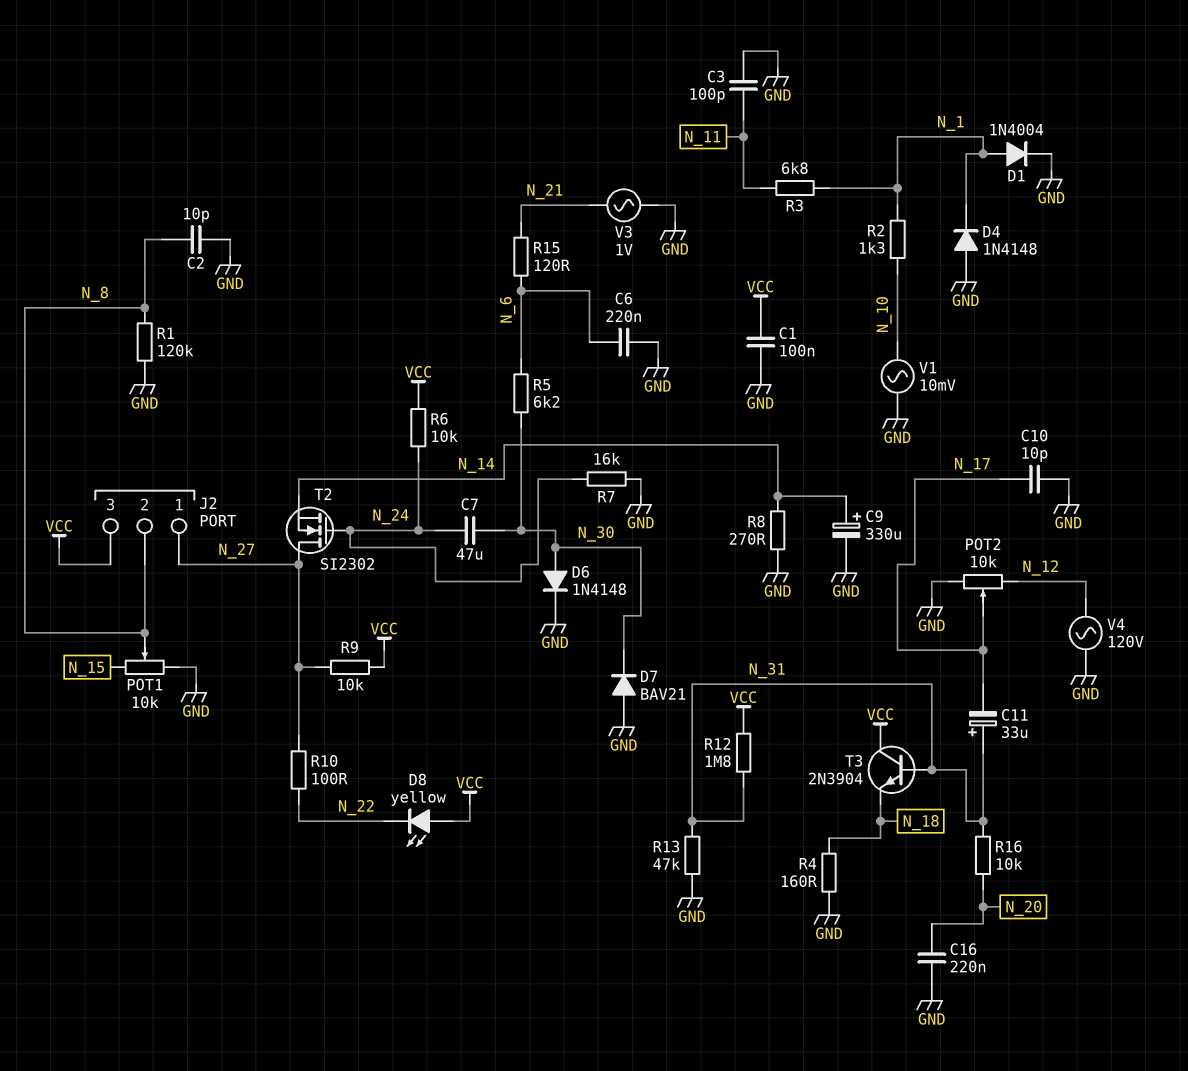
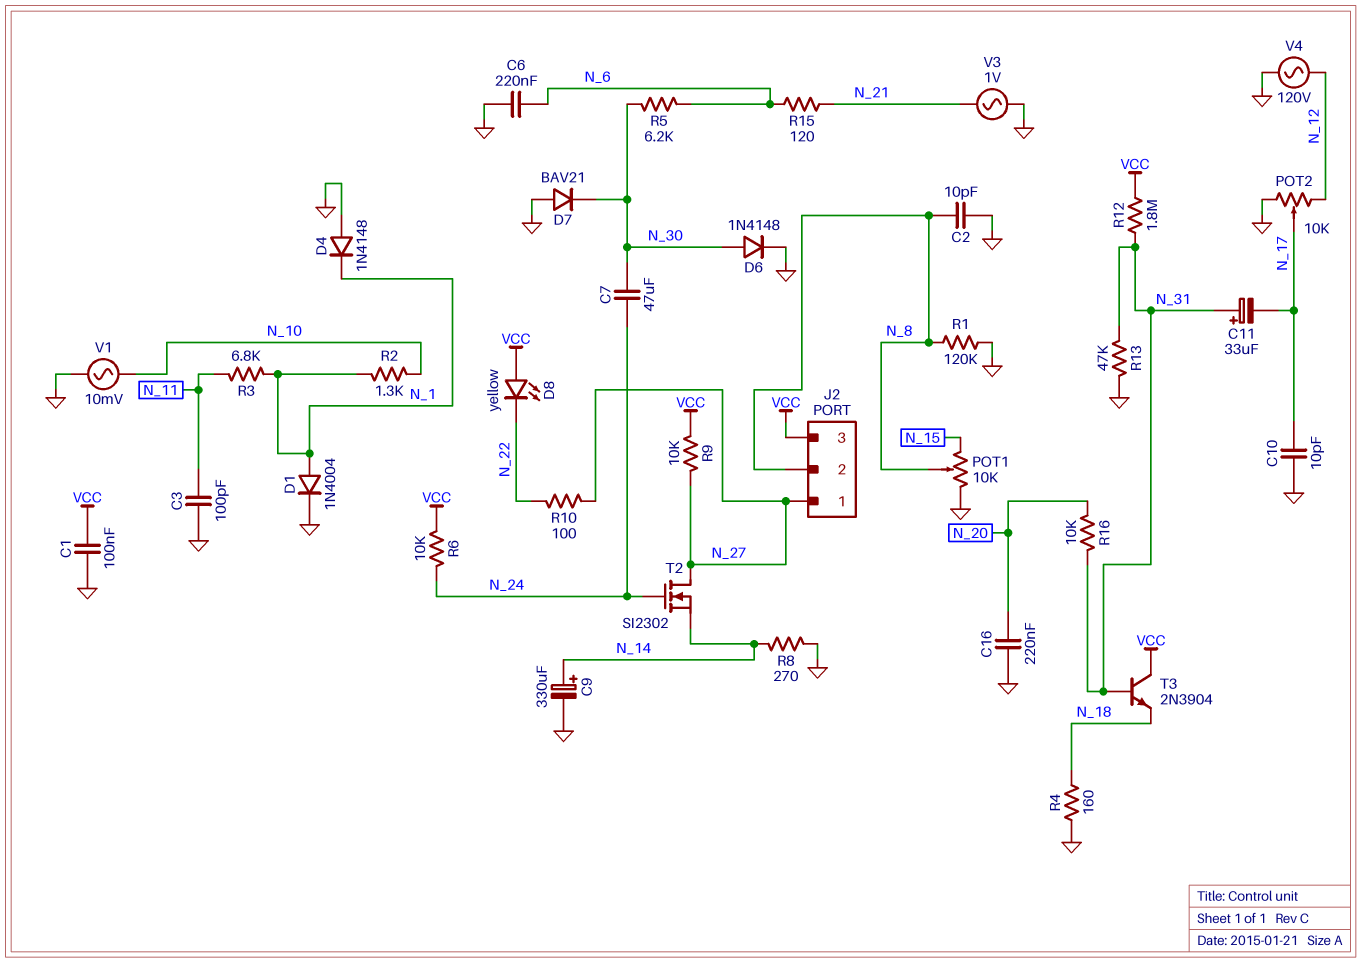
R7: 16k (GND, N_24) -> none

